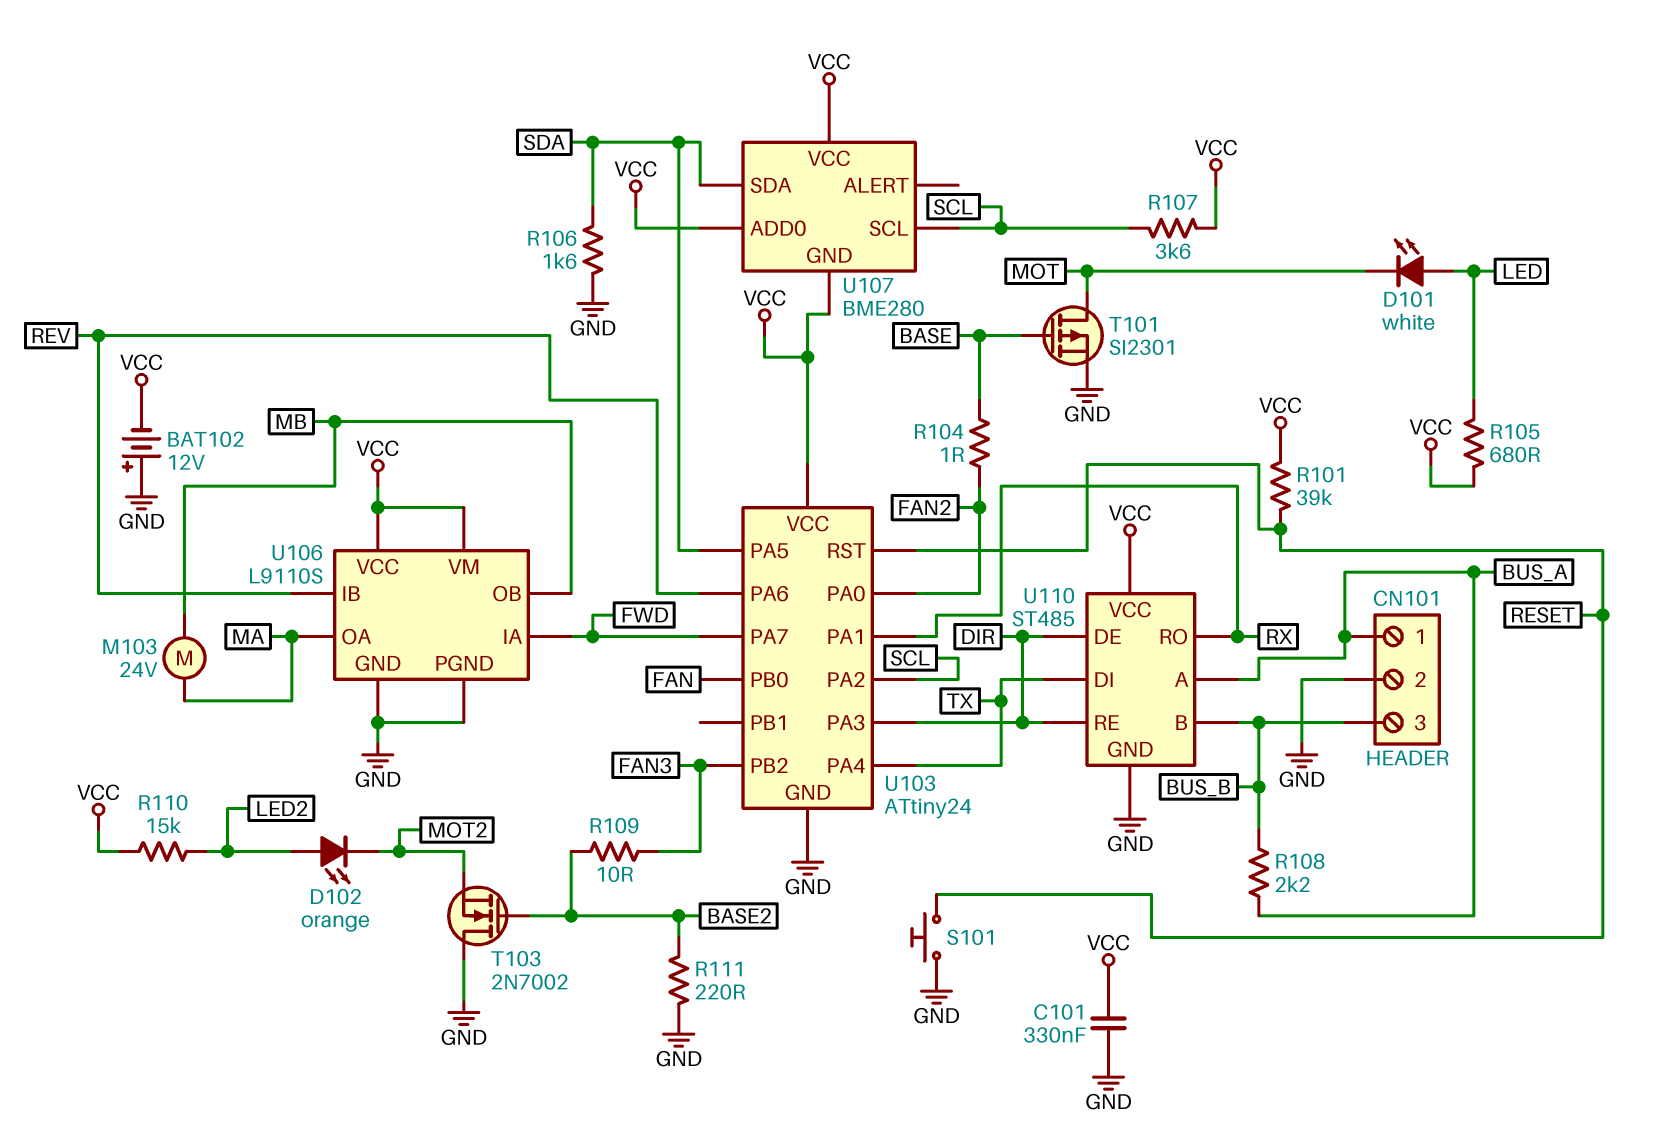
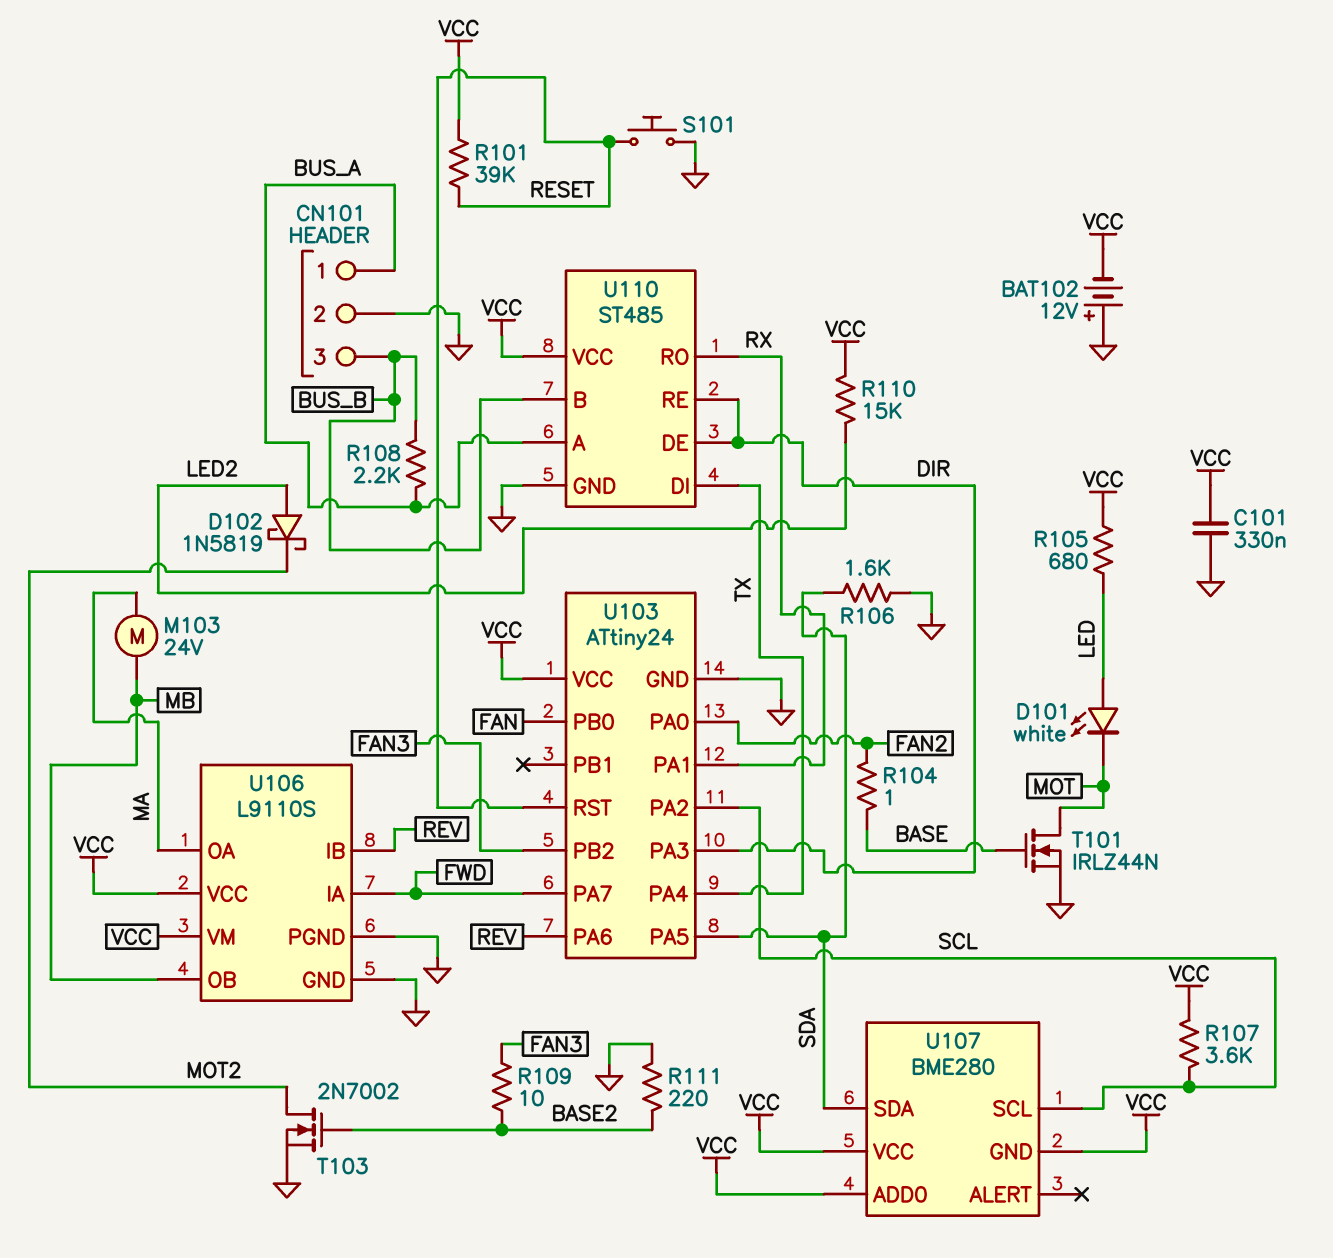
D102: LED orange (A LED2, K MOT2) -> schottky 1N5819 (A LED2, K MOT2)
T101: PMOS SI2301 (G BASE, D MOT, S GND) -> NMOS IRLZ44N (G BASE, D MOT, S GND)
T103: NMOS 2N7002 (G BASE2, D GND, S MOT2) -> NMOS 2N7002 (G BASE2, D MOT2, S GND)

